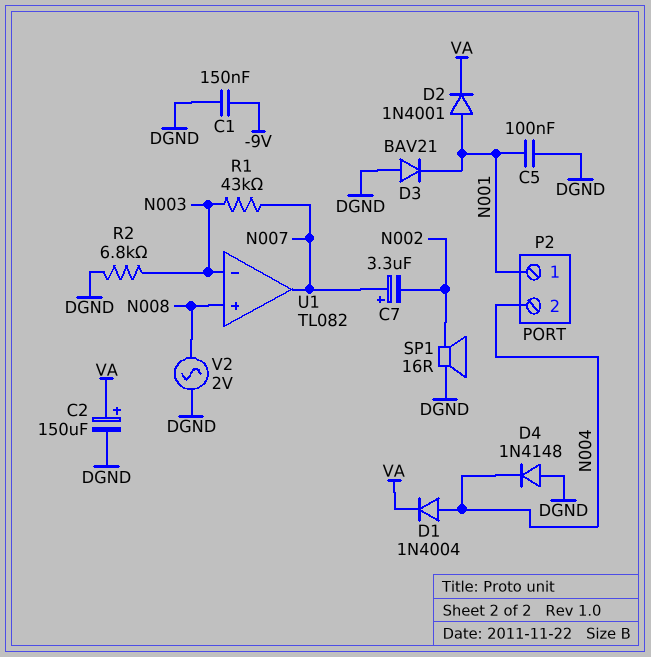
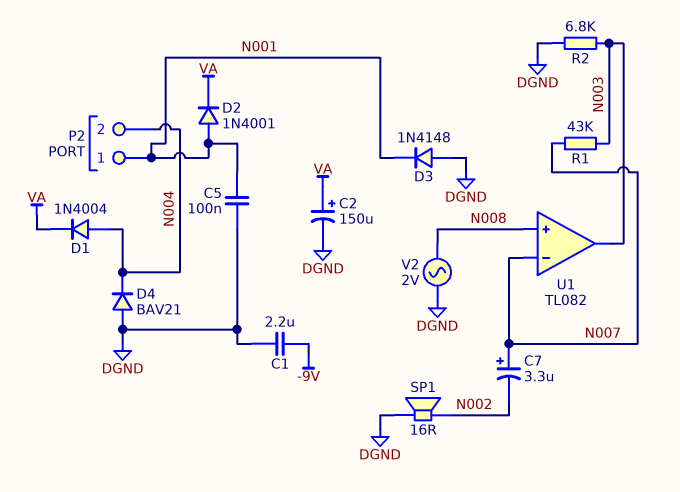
C1: 150nF (-9V, DGND) -> 2.2uF (-9V, DGND)
D3: diode BAV21 (A DGND, K N001) -> diode 1N4148 (A DGND, K N001)
D4: diode 1N4148 (A DGND, K N004) -> diode BAV21 (A DGND, K N004)
U1 pin in-: N003 -> N007
U1 pin out: N007 -> N003

